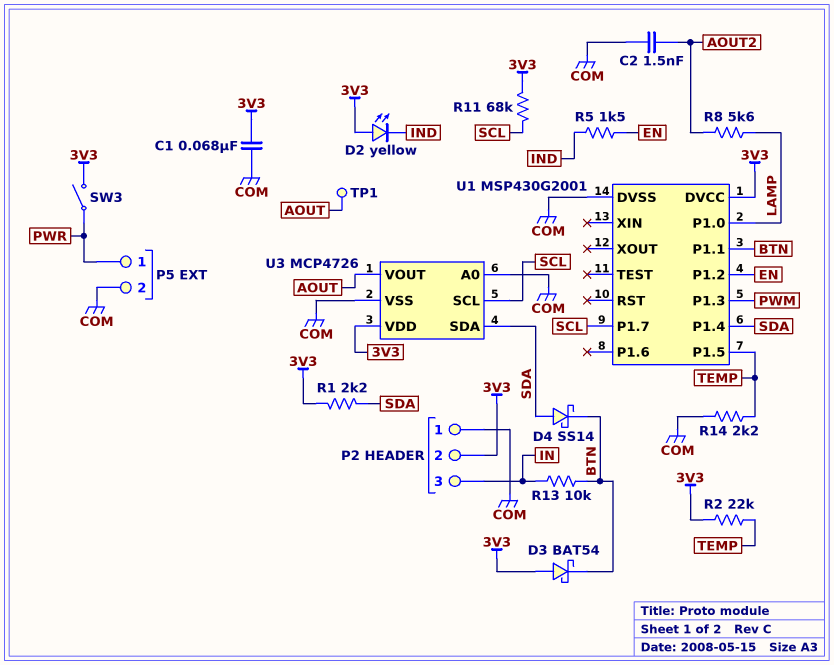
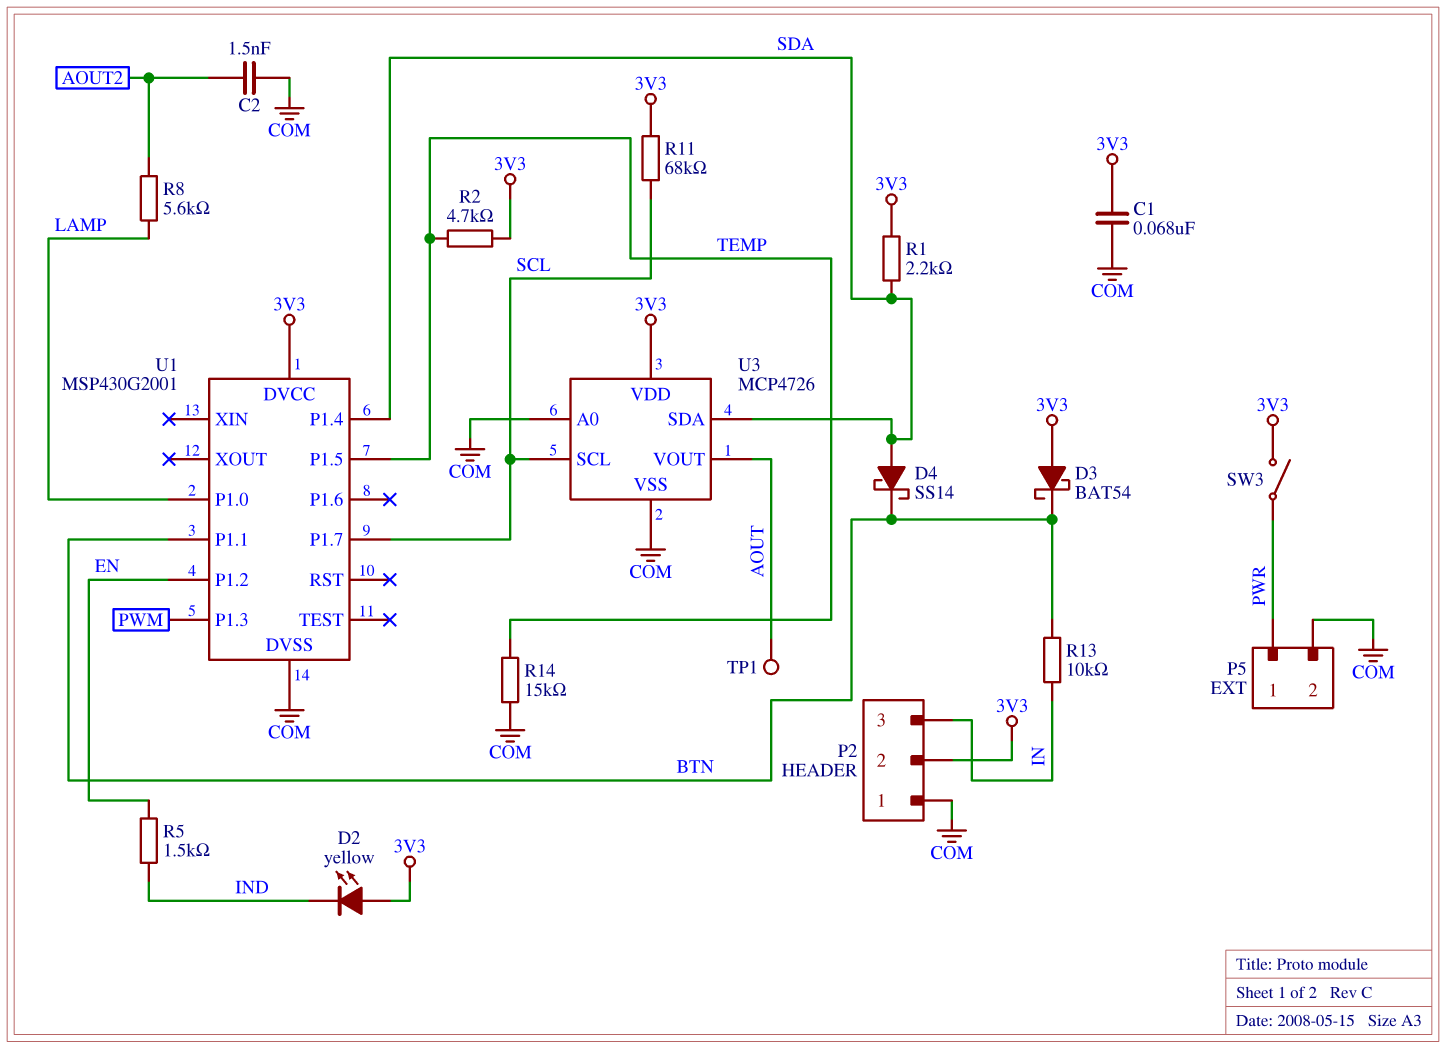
R2: 22k (3V3, TEMP) -> 4.7k (3V3, TEMP)
R14: 2.2k (COM, TEMP) -> 15k (COM, TEMP)

